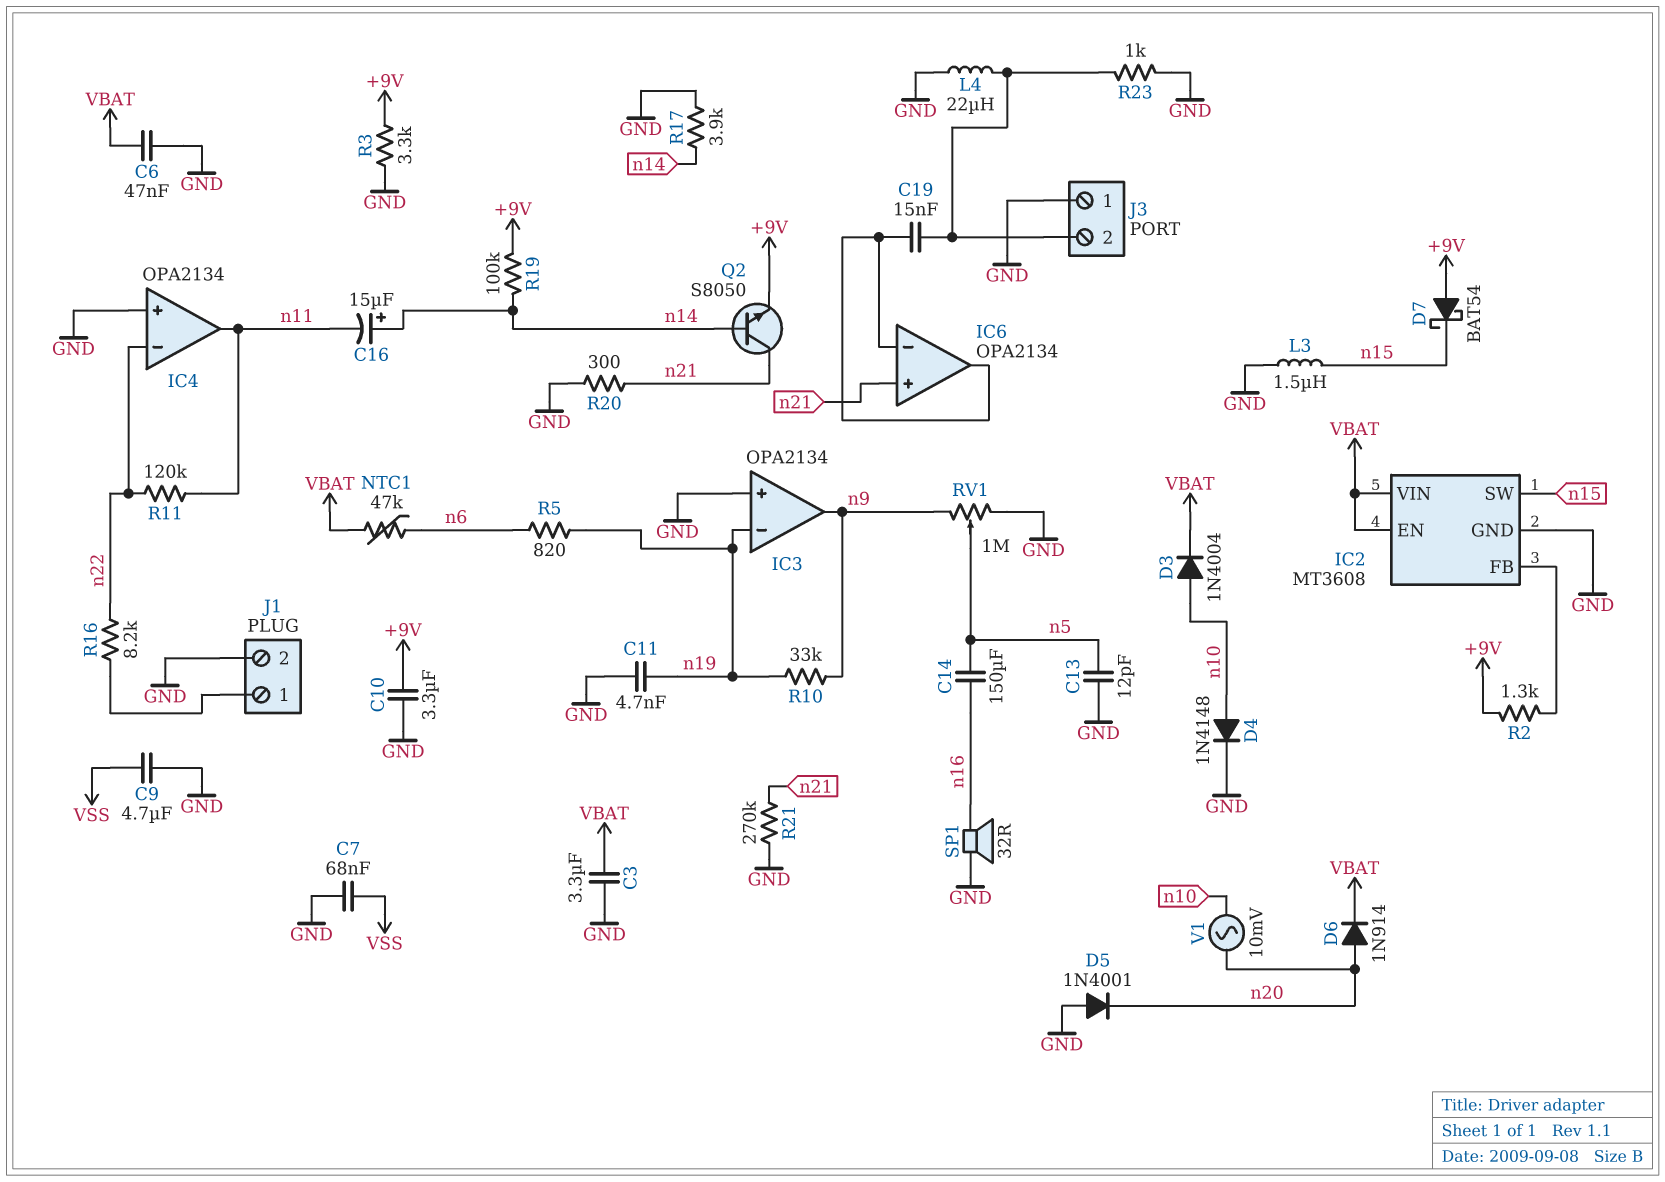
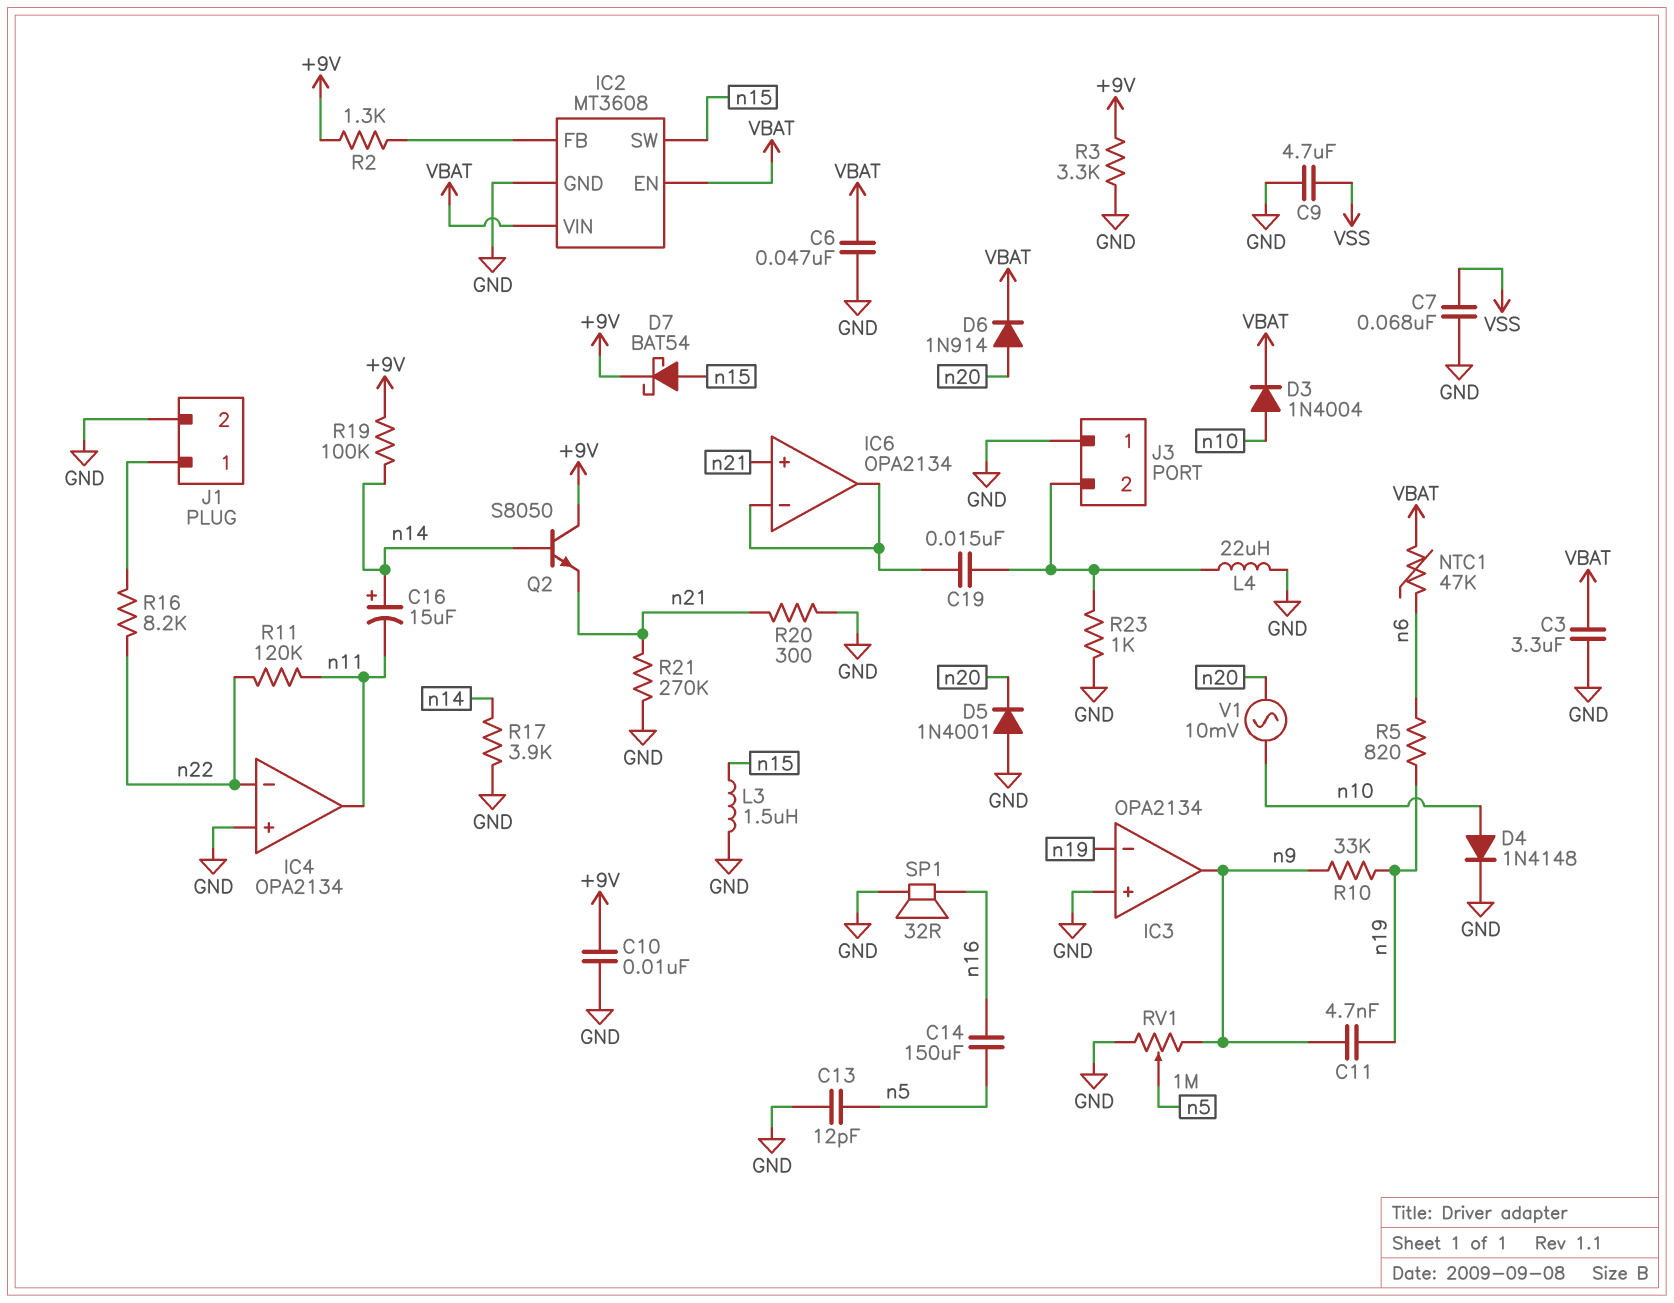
C10: 3.3uF (+9V, GND) -> 10nF (+9V, GND)
C11: 4.7nF (GND, n19) -> 4.7nF (n9, n19)
D7: schottky BAT54 (A +9V, K n15) -> schottky BAT54 (A n15, K +9V)
Q2: NPN S8050 (B n14, C n21, E +9V) -> NPN S8050 (B n14, C +9V, E n21)

